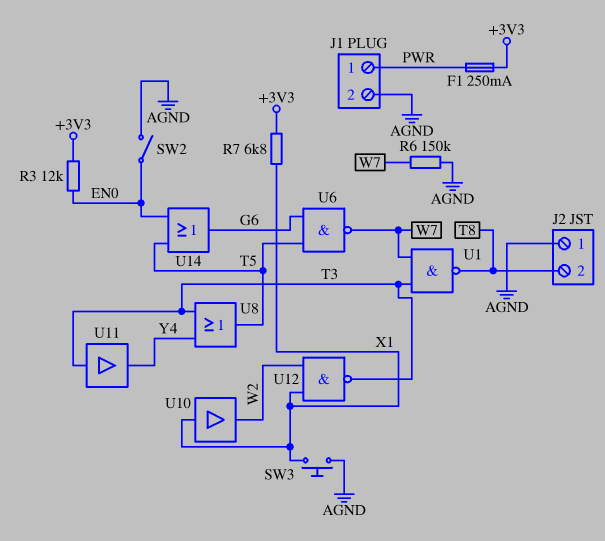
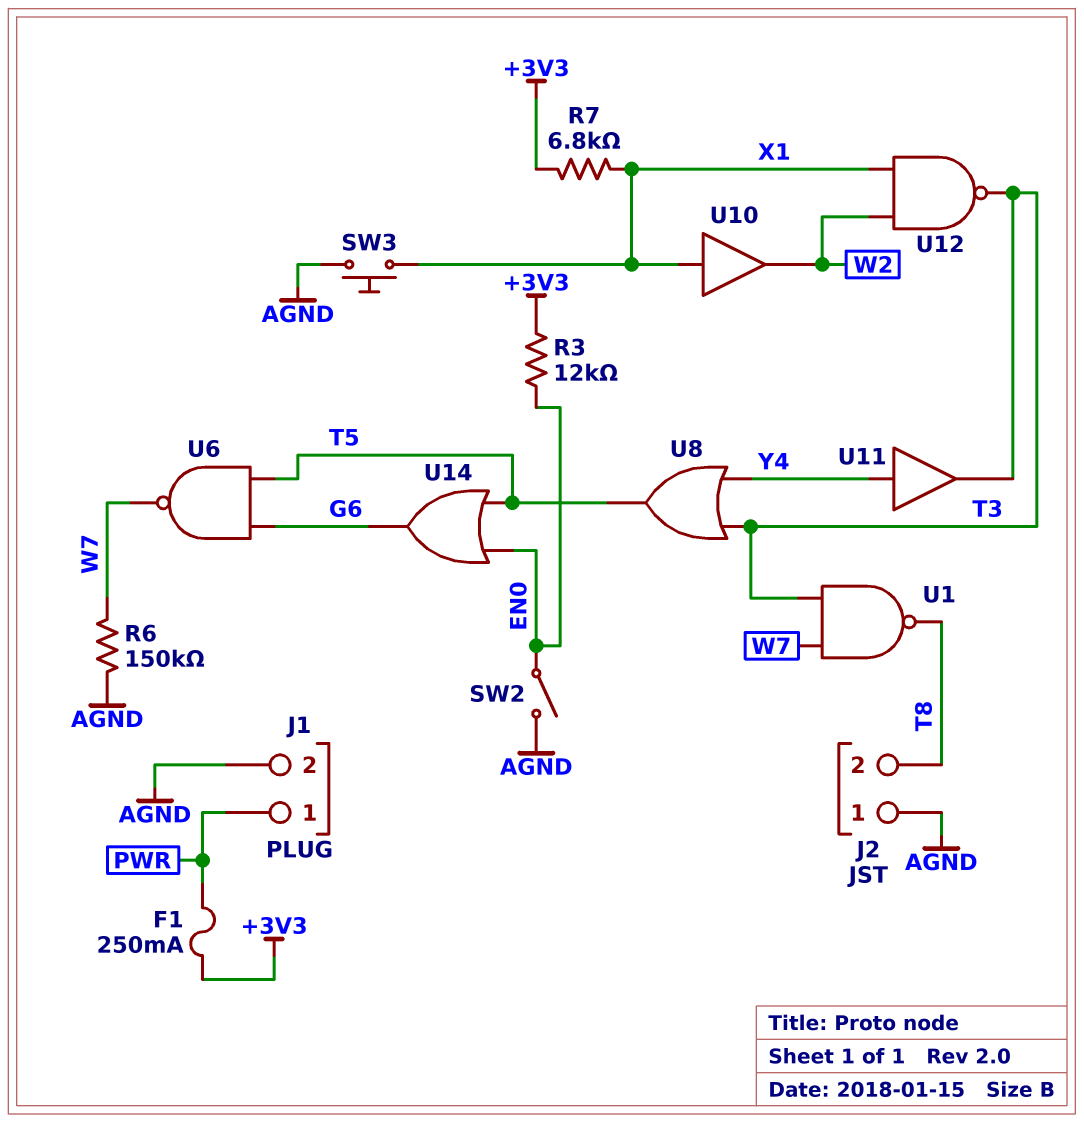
U11: buffer (in T3, out Y4) -> buffer (in Y4, out T3)

